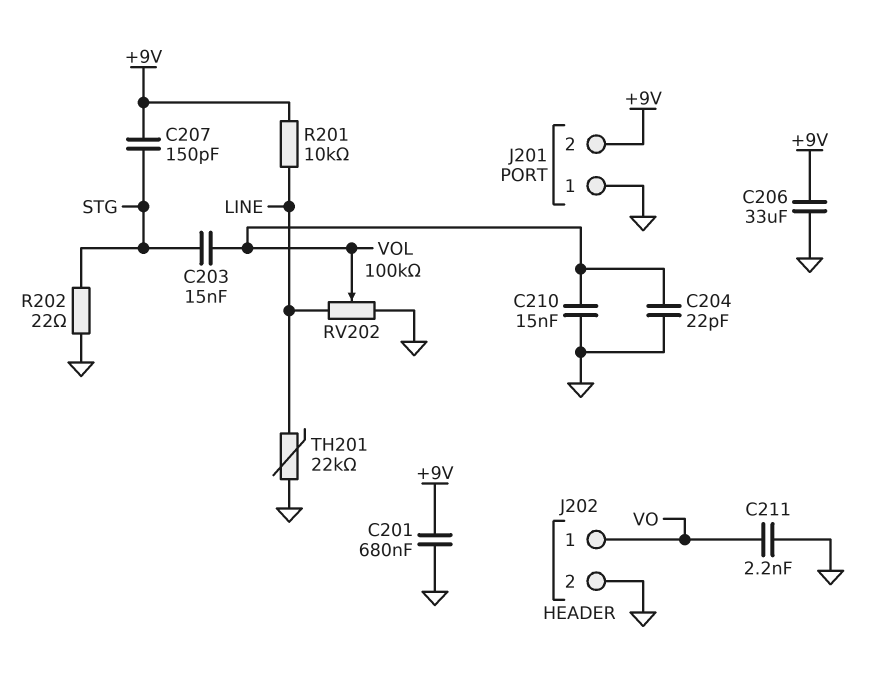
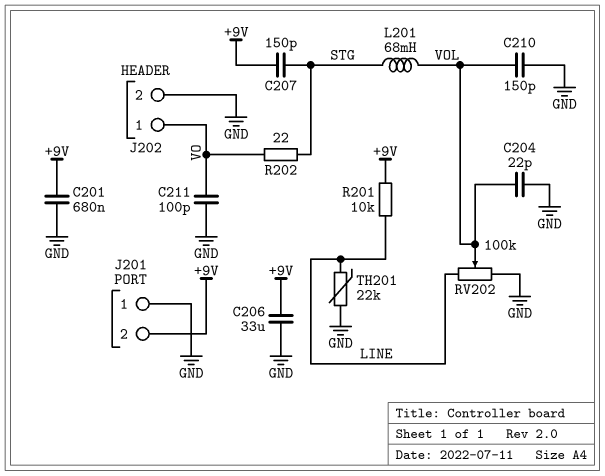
C203: 15nF (STG, VOL) -> none
C210: 15nF (GND, VOL) -> 150pF (GND, VOL)
C211: 2.2nF (GND, VO) -> 100pF (GND, VO)
L201: none -> 68mH (STG, VOL)
R202: 22 (GND, STG) -> 22 (STG, VO)

